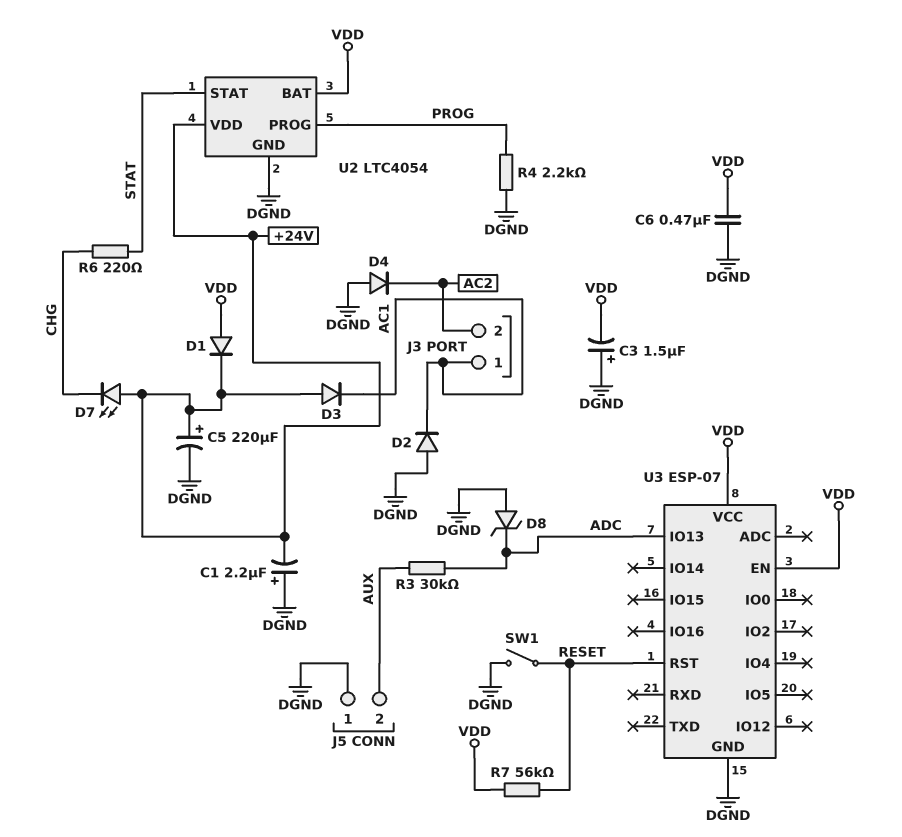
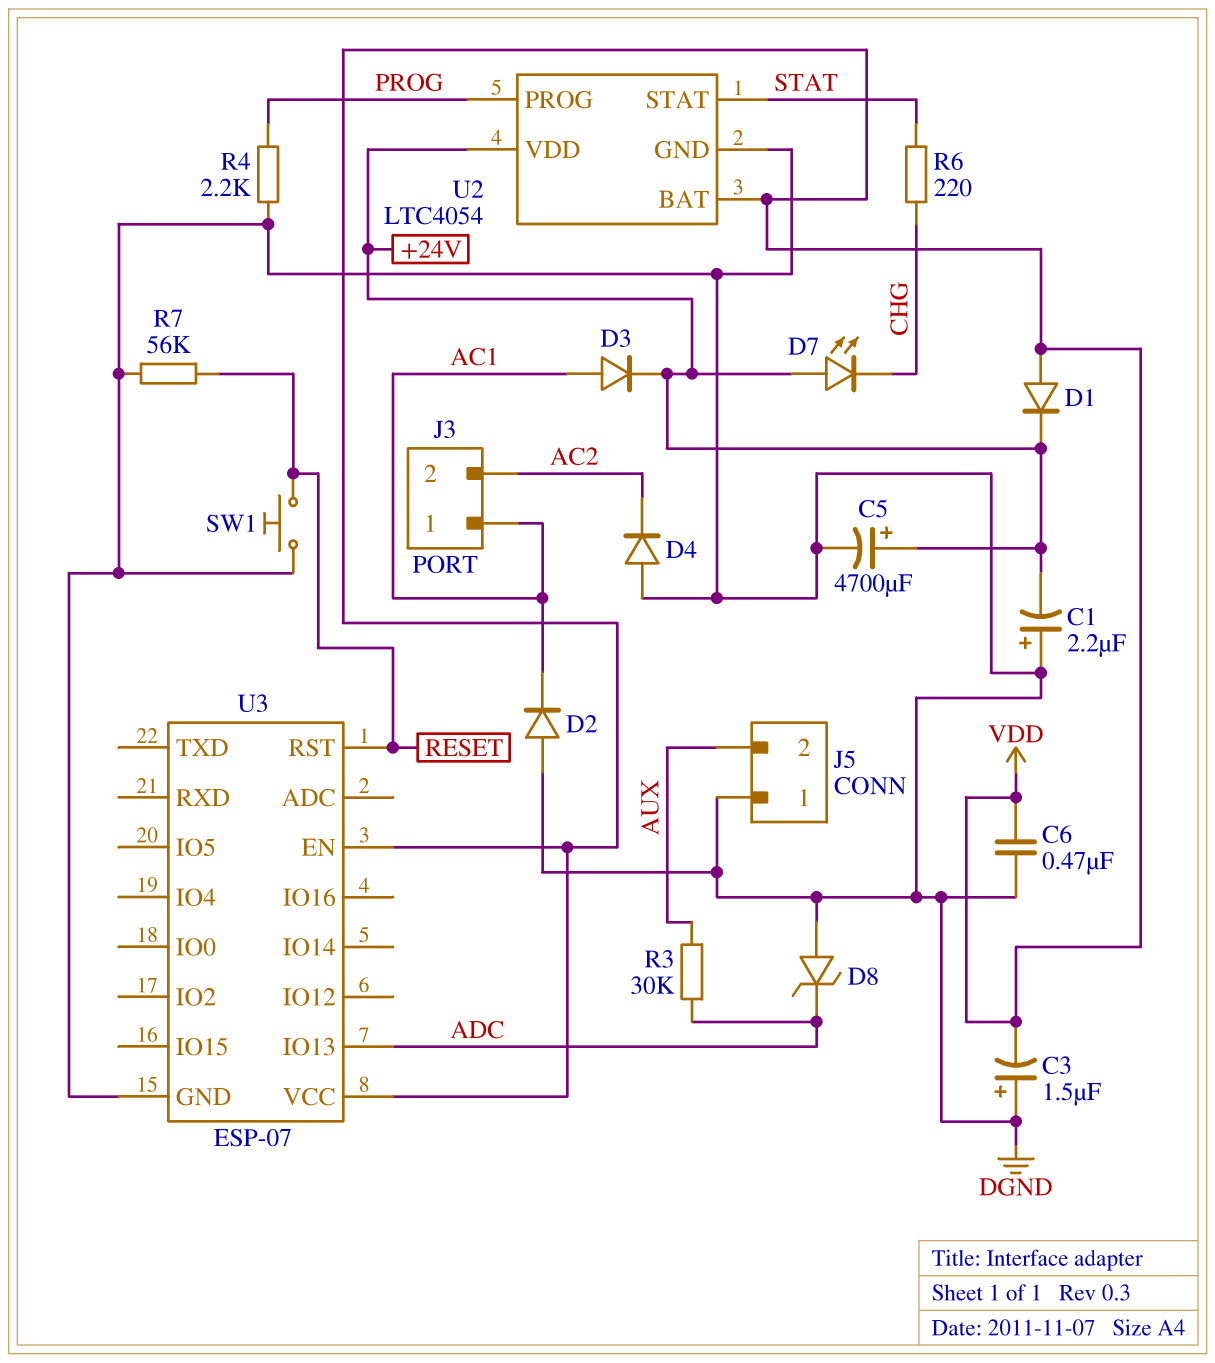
C5: 220uF (plus +24V, minus DGND) -> 4700uF (plus +24V, minus DGND)
D3: diode (A +24V, K AC1) -> diode (A AC1, K +24V)
R7: 56k (RESET, VDD) -> 56k (DGND, RESET)
SW1: switch (DGND, RESET) -> button (DGND, RESET)

